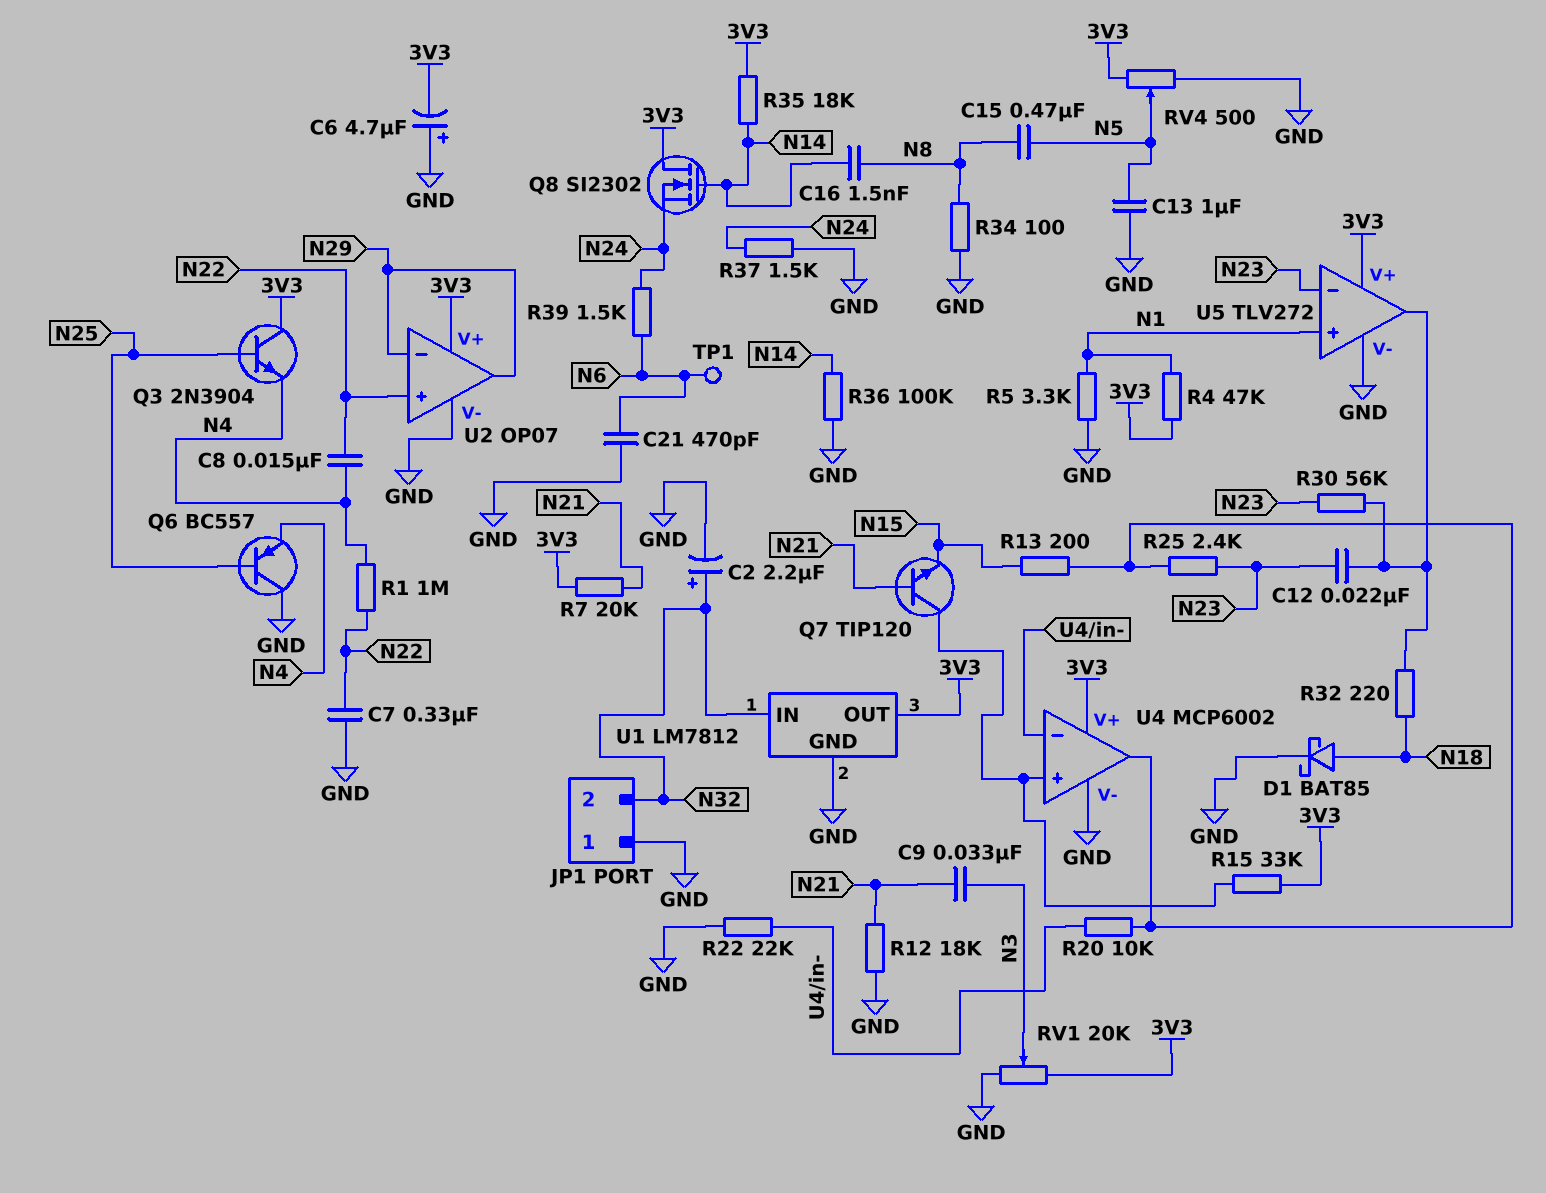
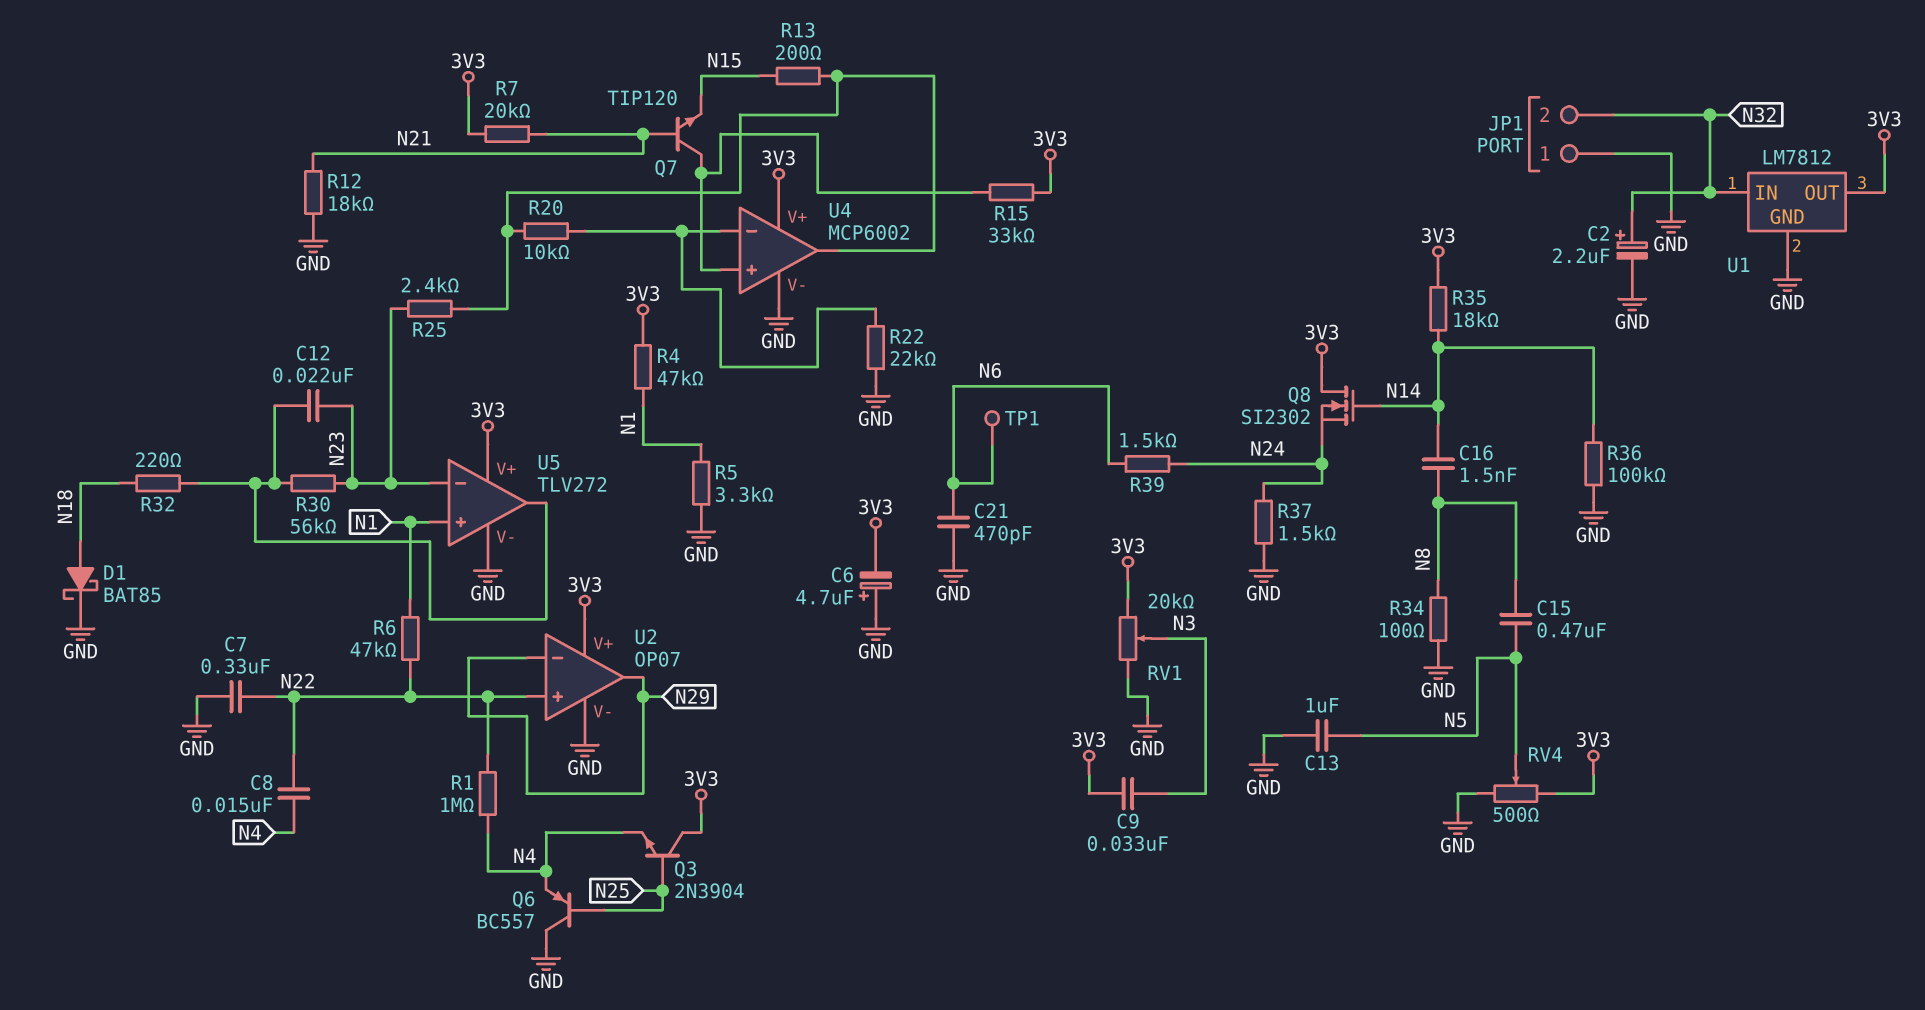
C9: 33nF (N3, N21) -> 33nF (3V3, N3)
R6: none -> 47k (N1, N22)

